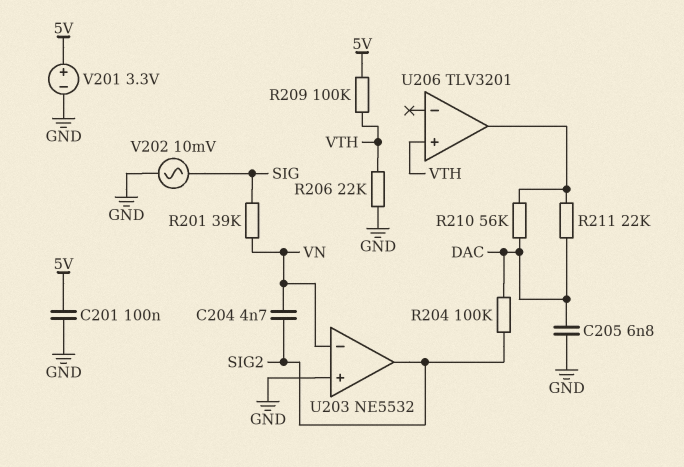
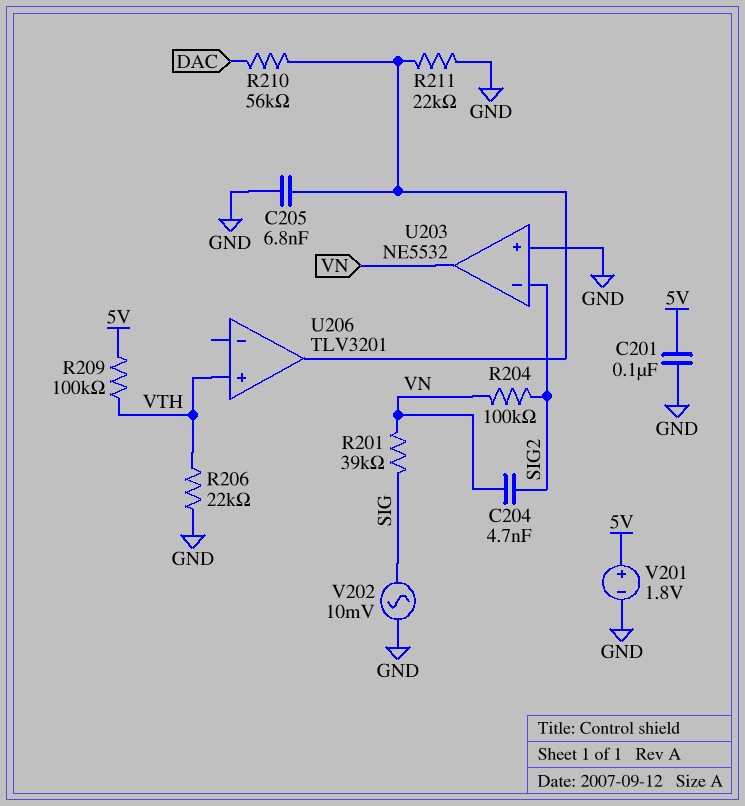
C205: 6.8nF (DAC, GND) -> 6.8nF (GND, U206/out)
R204: 100k (DAC, SIG2) -> 100k (SIG2, VN)
R211: 22k (DAC, U206/out) -> 22k (GND, U206/out)
U203 pin in-: VN -> SIG2
U203 pin out: SIG2 -> VN
V201: 3.3V (plus 5V, minus GND) -> 1.8V (plus 5V, minus GND)

